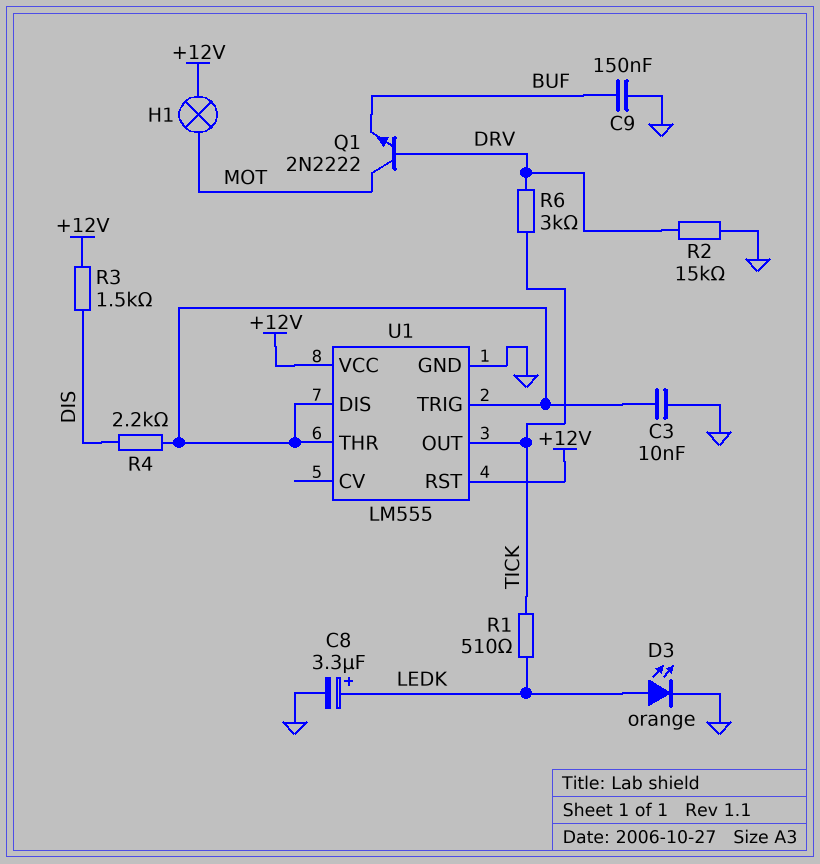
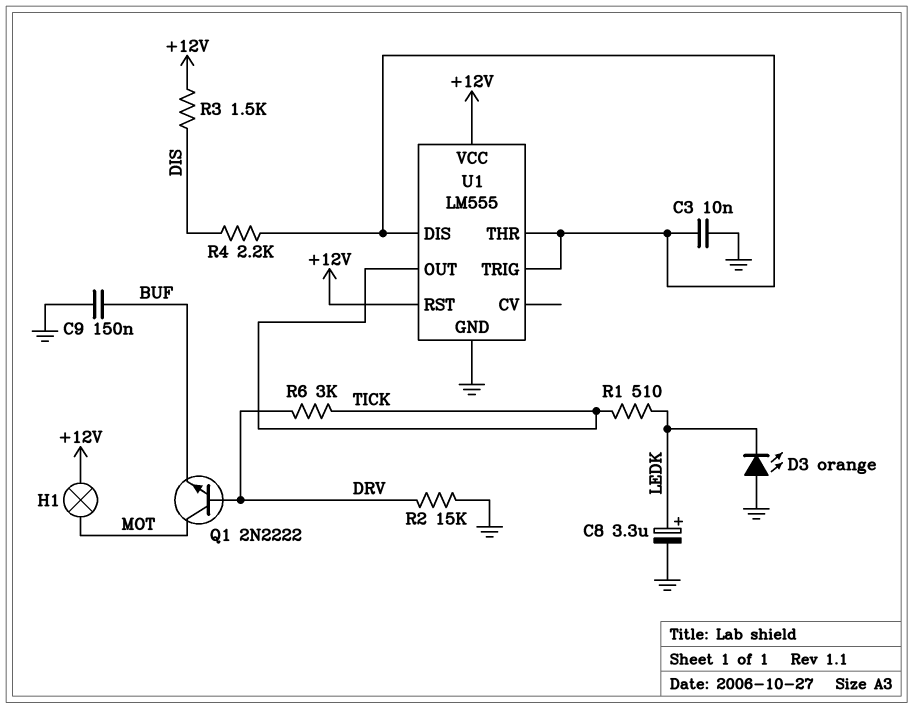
D3: LED orange (A LEDK, K GND) -> LED orange (A GND, K LEDK)

